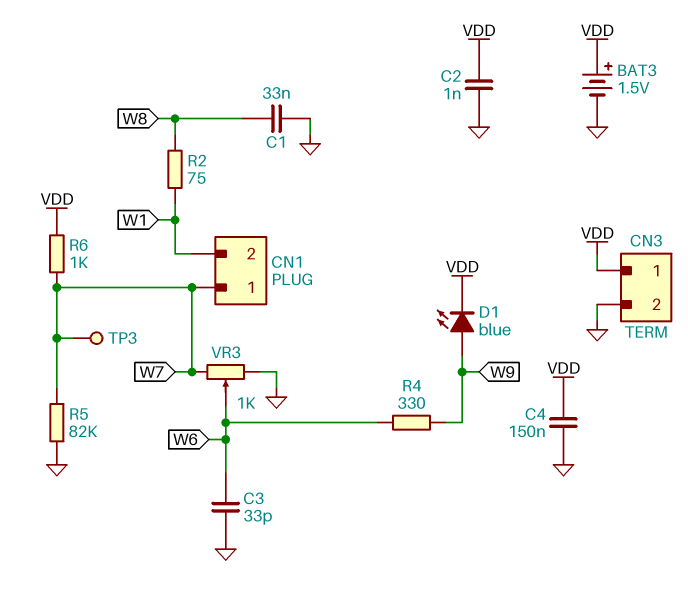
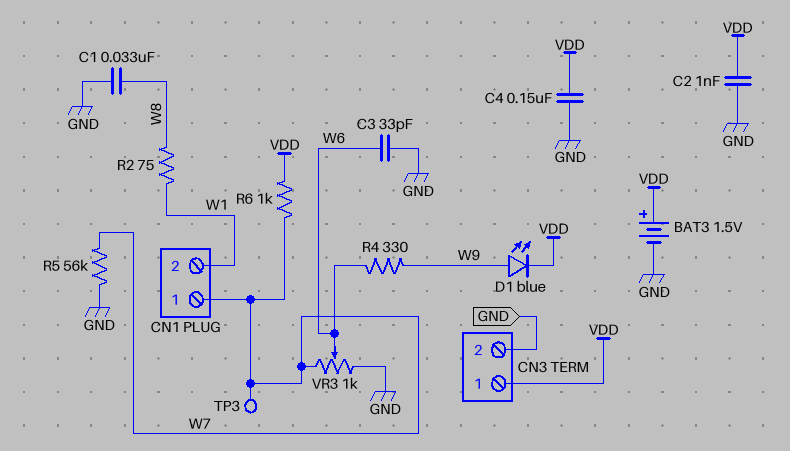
R5: 82k (GND, W7) -> 56k (GND, W7)

